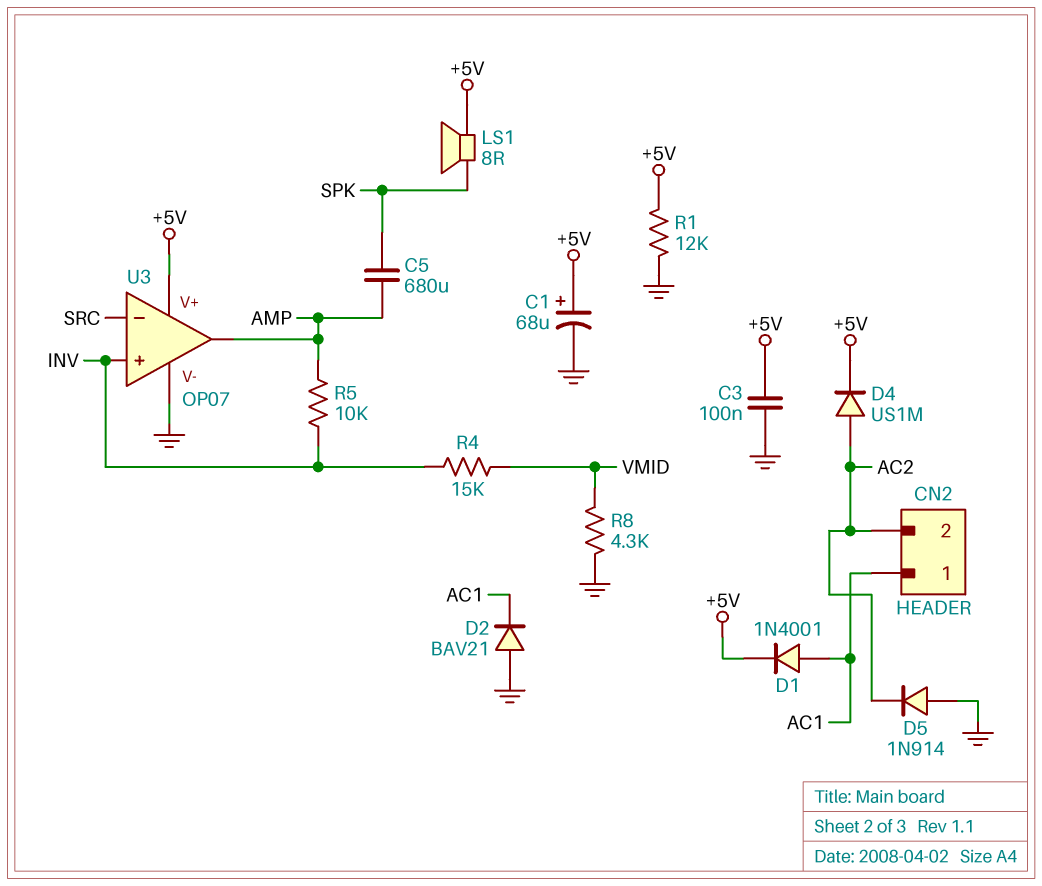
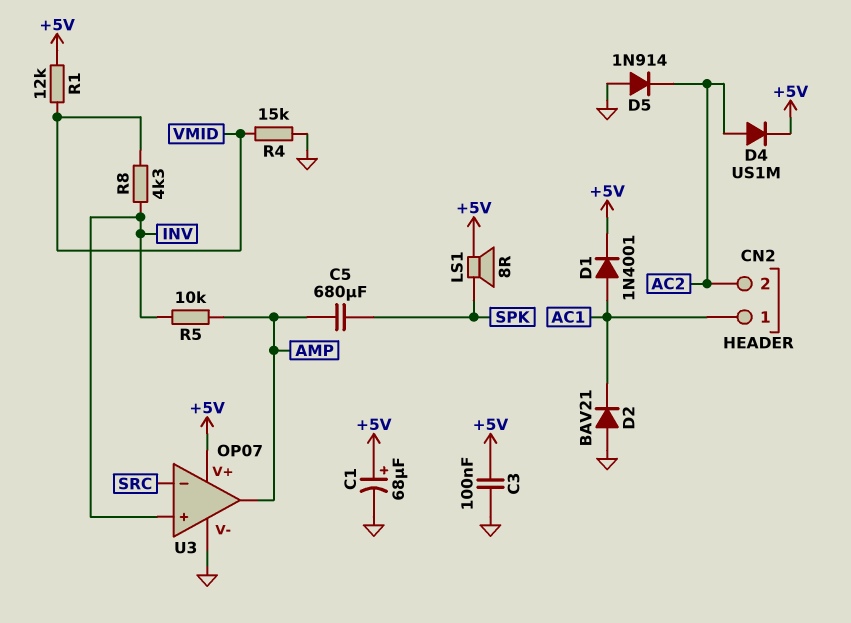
R1: 12k (+5V, GND) -> 12k (+5V, VMID)
R4: 15k (INV, VMID) -> 15k (GND, VMID)
R8: 4.3k (GND, VMID) -> 4.3k (INV, VMID)

